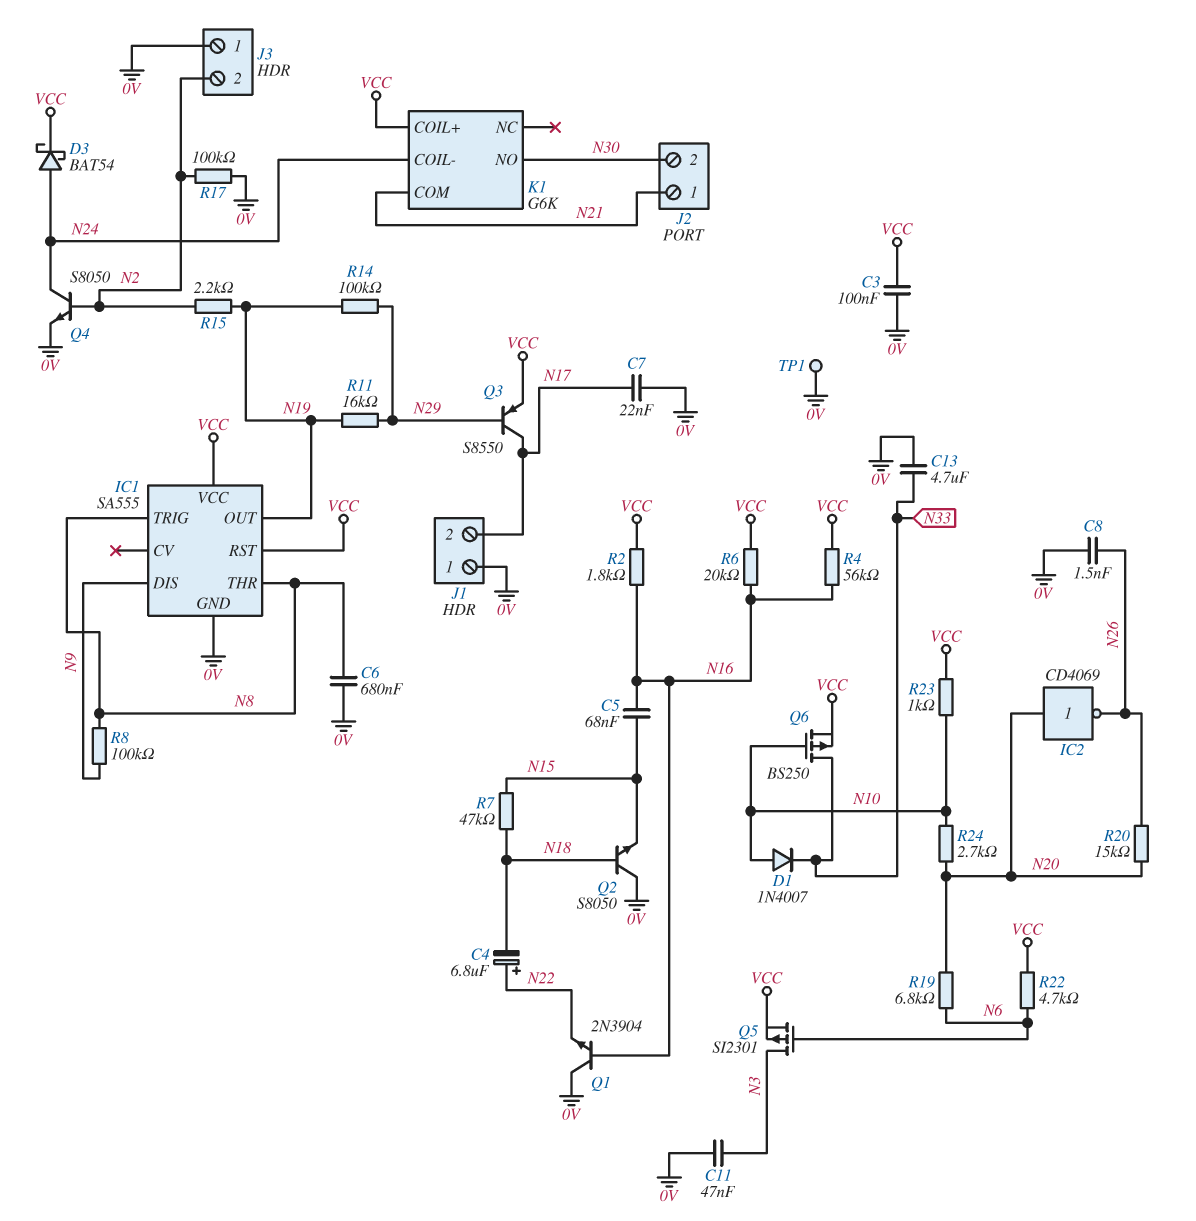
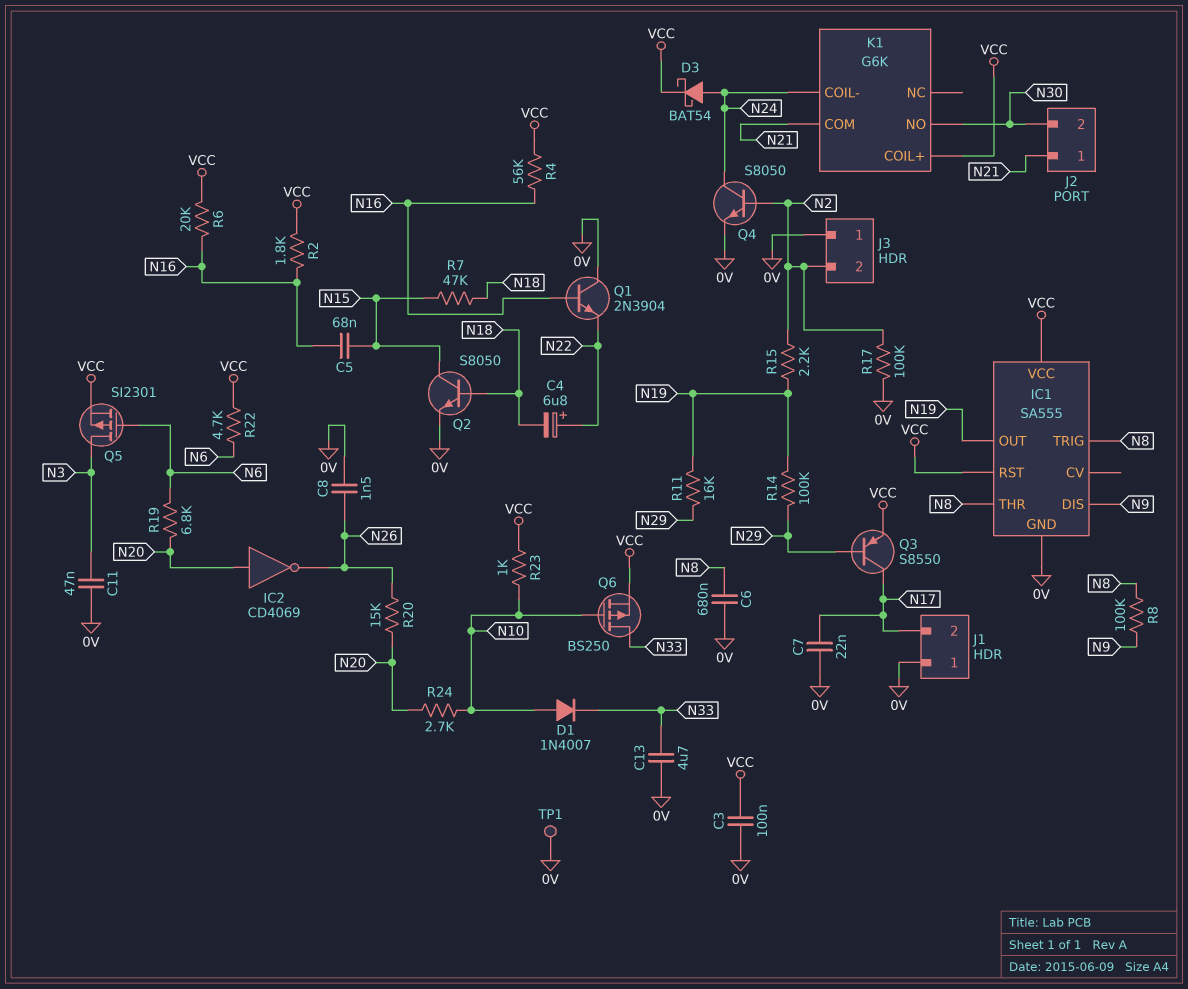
Q2: NPN S8050 (B N18, C 0V, E N15) -> NPN S8050 (B N18, C N15, E 0V)

